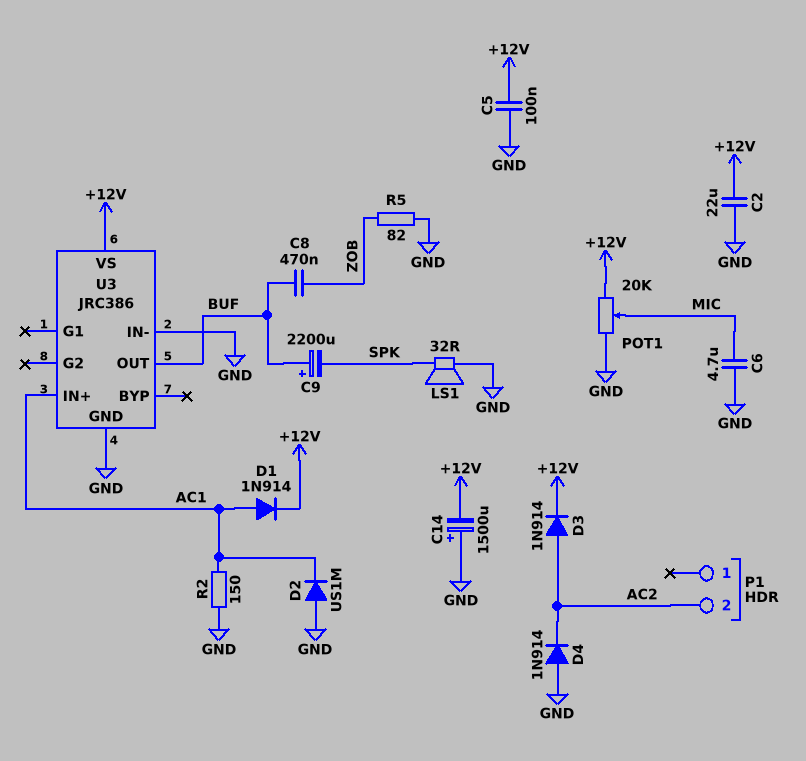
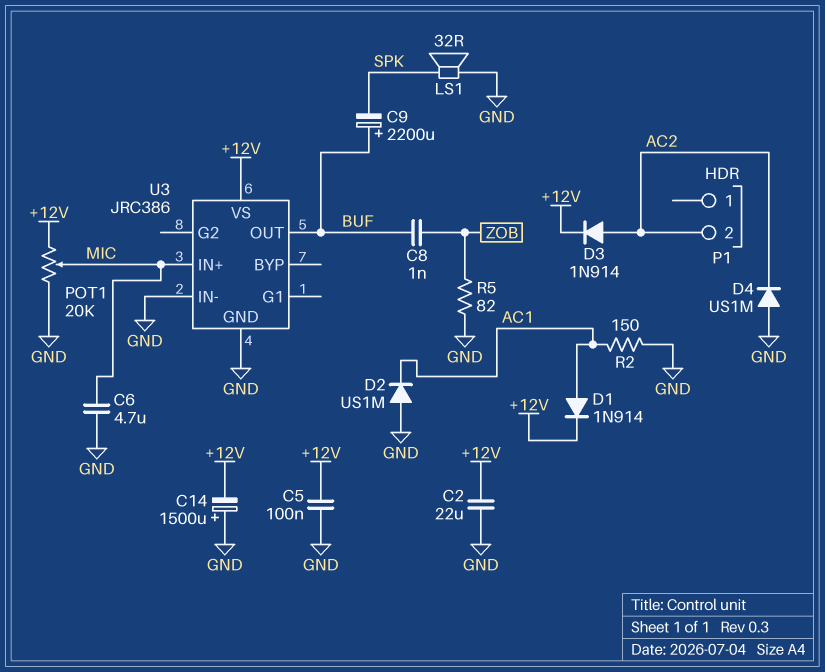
C8: 470nF (BUF, ZOB) -> 1nF (BUF, ZOB)
D4: diode 1N914 (A GND, K AC2) -> diode US1M (A GND, K AC2)
U3 pin IN+: AC1 -> MIC

